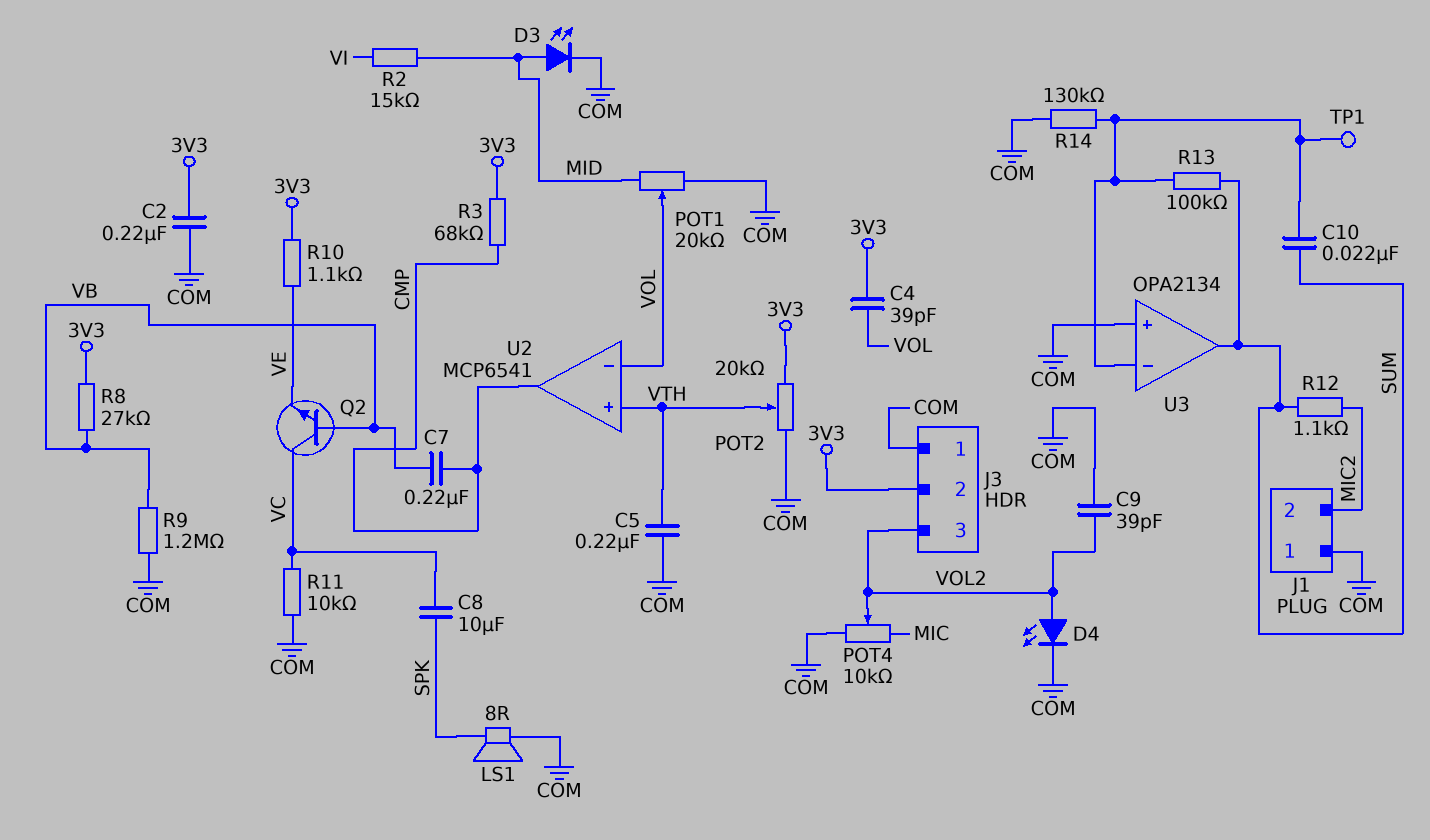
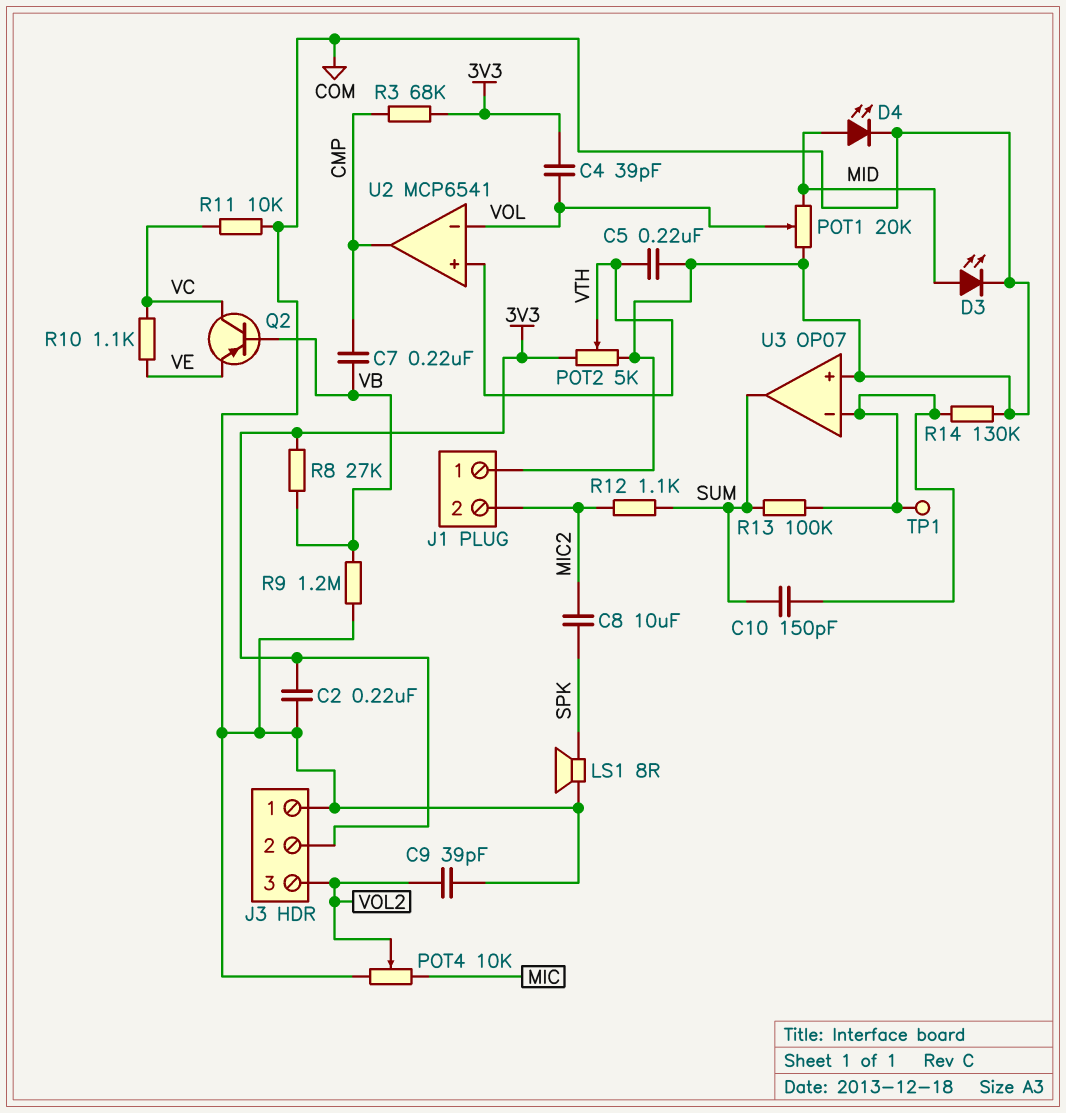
C8: 10uF (SPK, VC) -> 10uF (MIC2, SPK)
C10: 22nF (SUM, U3/in-) -> 150pF (SUM, U3/in-)
D4: LED (A VOL2, K COM) -> LED (A MID, K COM)
POT2: 20k (3V3, COM, wiper VTH) -> 5k (3V3, COM, wiper VTH)
Q2: NPN (B VB, C VC, E VE) -> PNP (B VB, C VC, E VE)
R2: 15k (MID, VI) -> none
R10: 1.1k (3V3, VE) -> 1.1k (VC, VE)
U3: OPA2134 -> OP07

